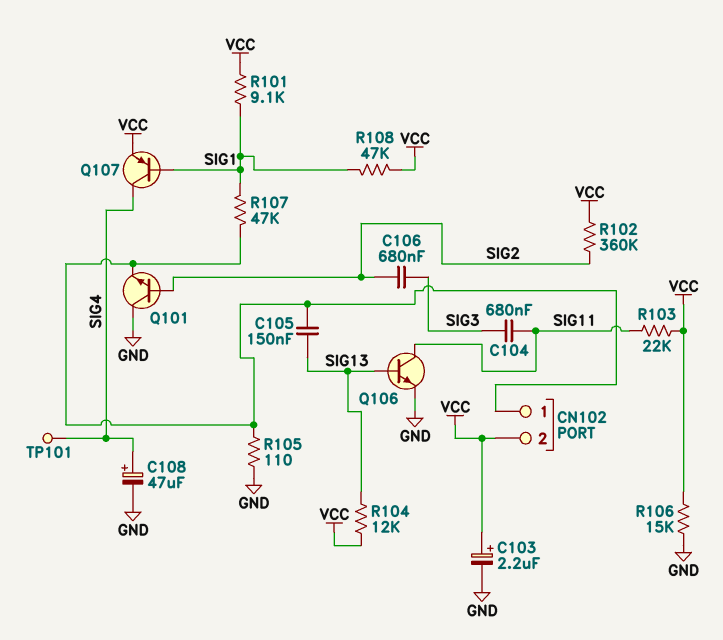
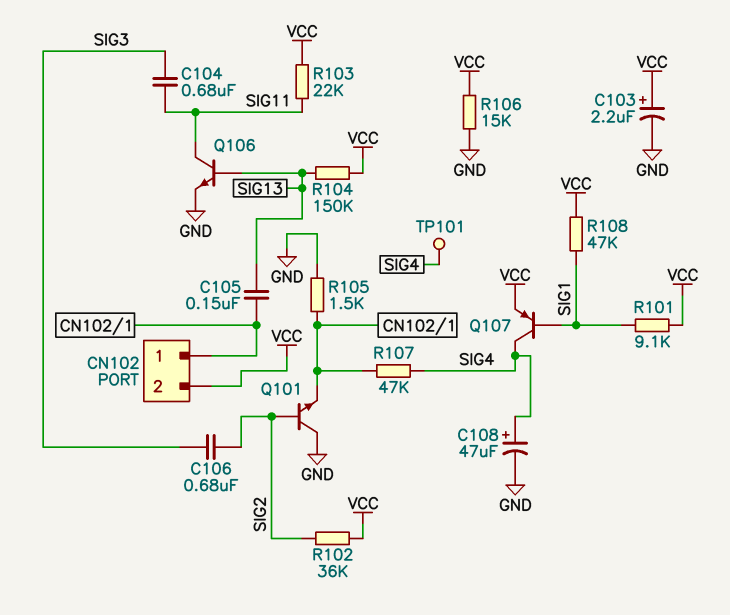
R102: 360k (SIG2, VCC) -> 36k (SIG2, VCC)
R104: 12k (SIG13, VCC) -> 150k (SIG13, VCC)
R105: 110 (CN102/1, GND) -> 1.5k (CN102/1, GND)
R107: 47k (CN102/1, SIG1) -> 47k (CN102/1, SIG4)

